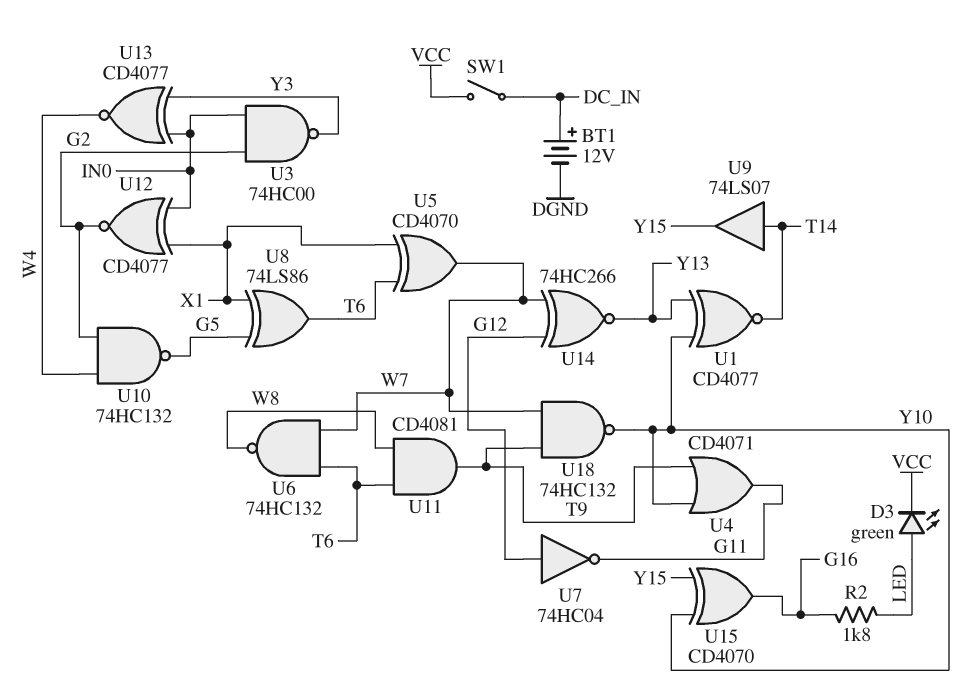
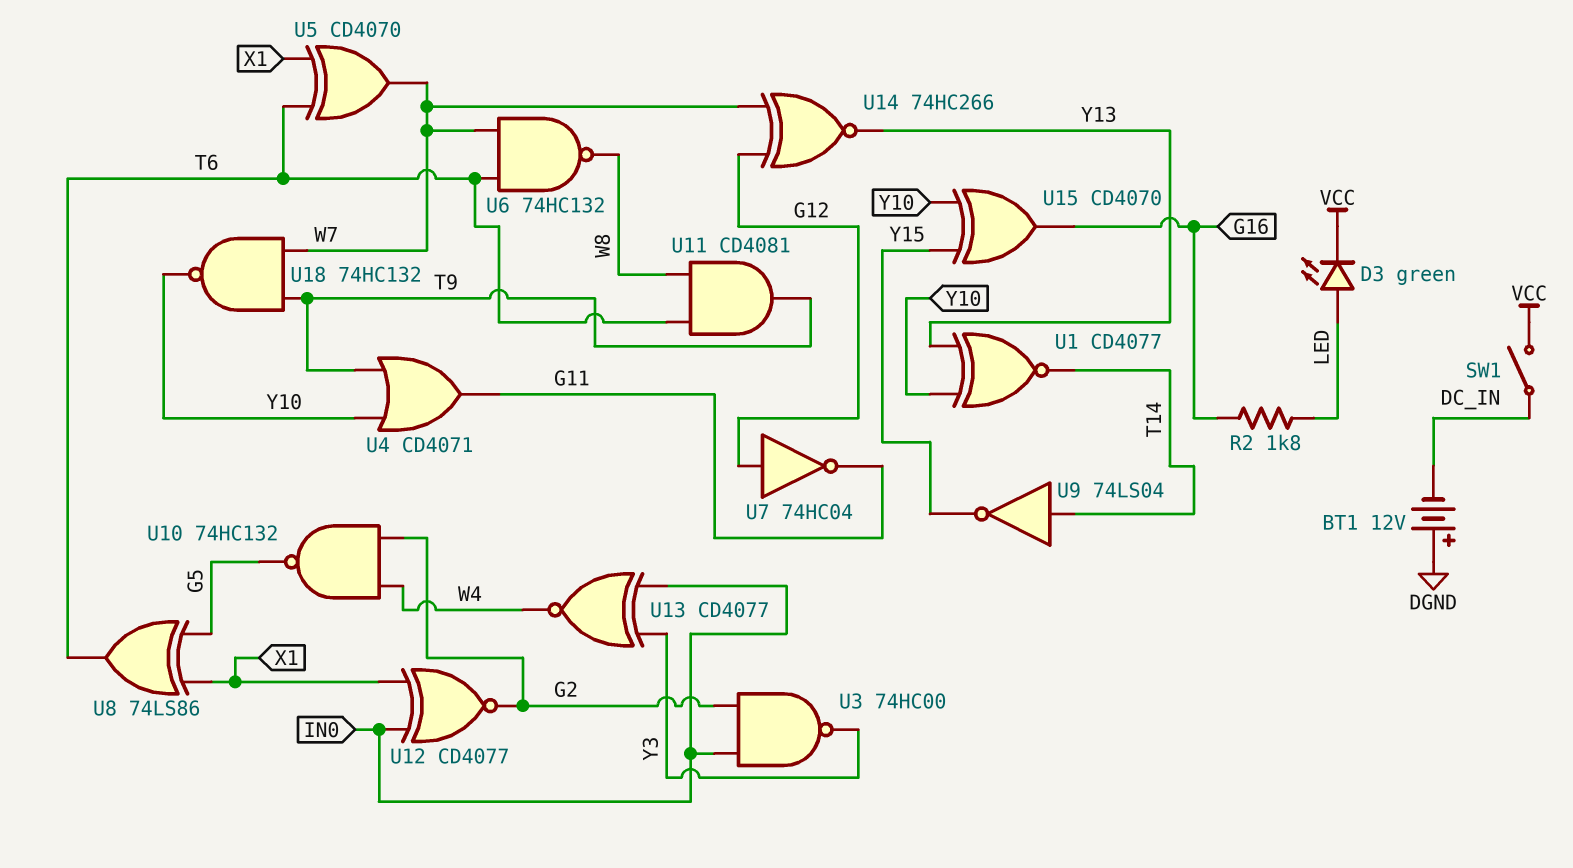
BT1: 12V (plus DC_IN, minus DGND) -> 12V (plus DGND, minus DC_IN)
U9: buffer 74LS07 (in T14, out Y15) -> NOT 74LS04 (in T14, out Y15)

